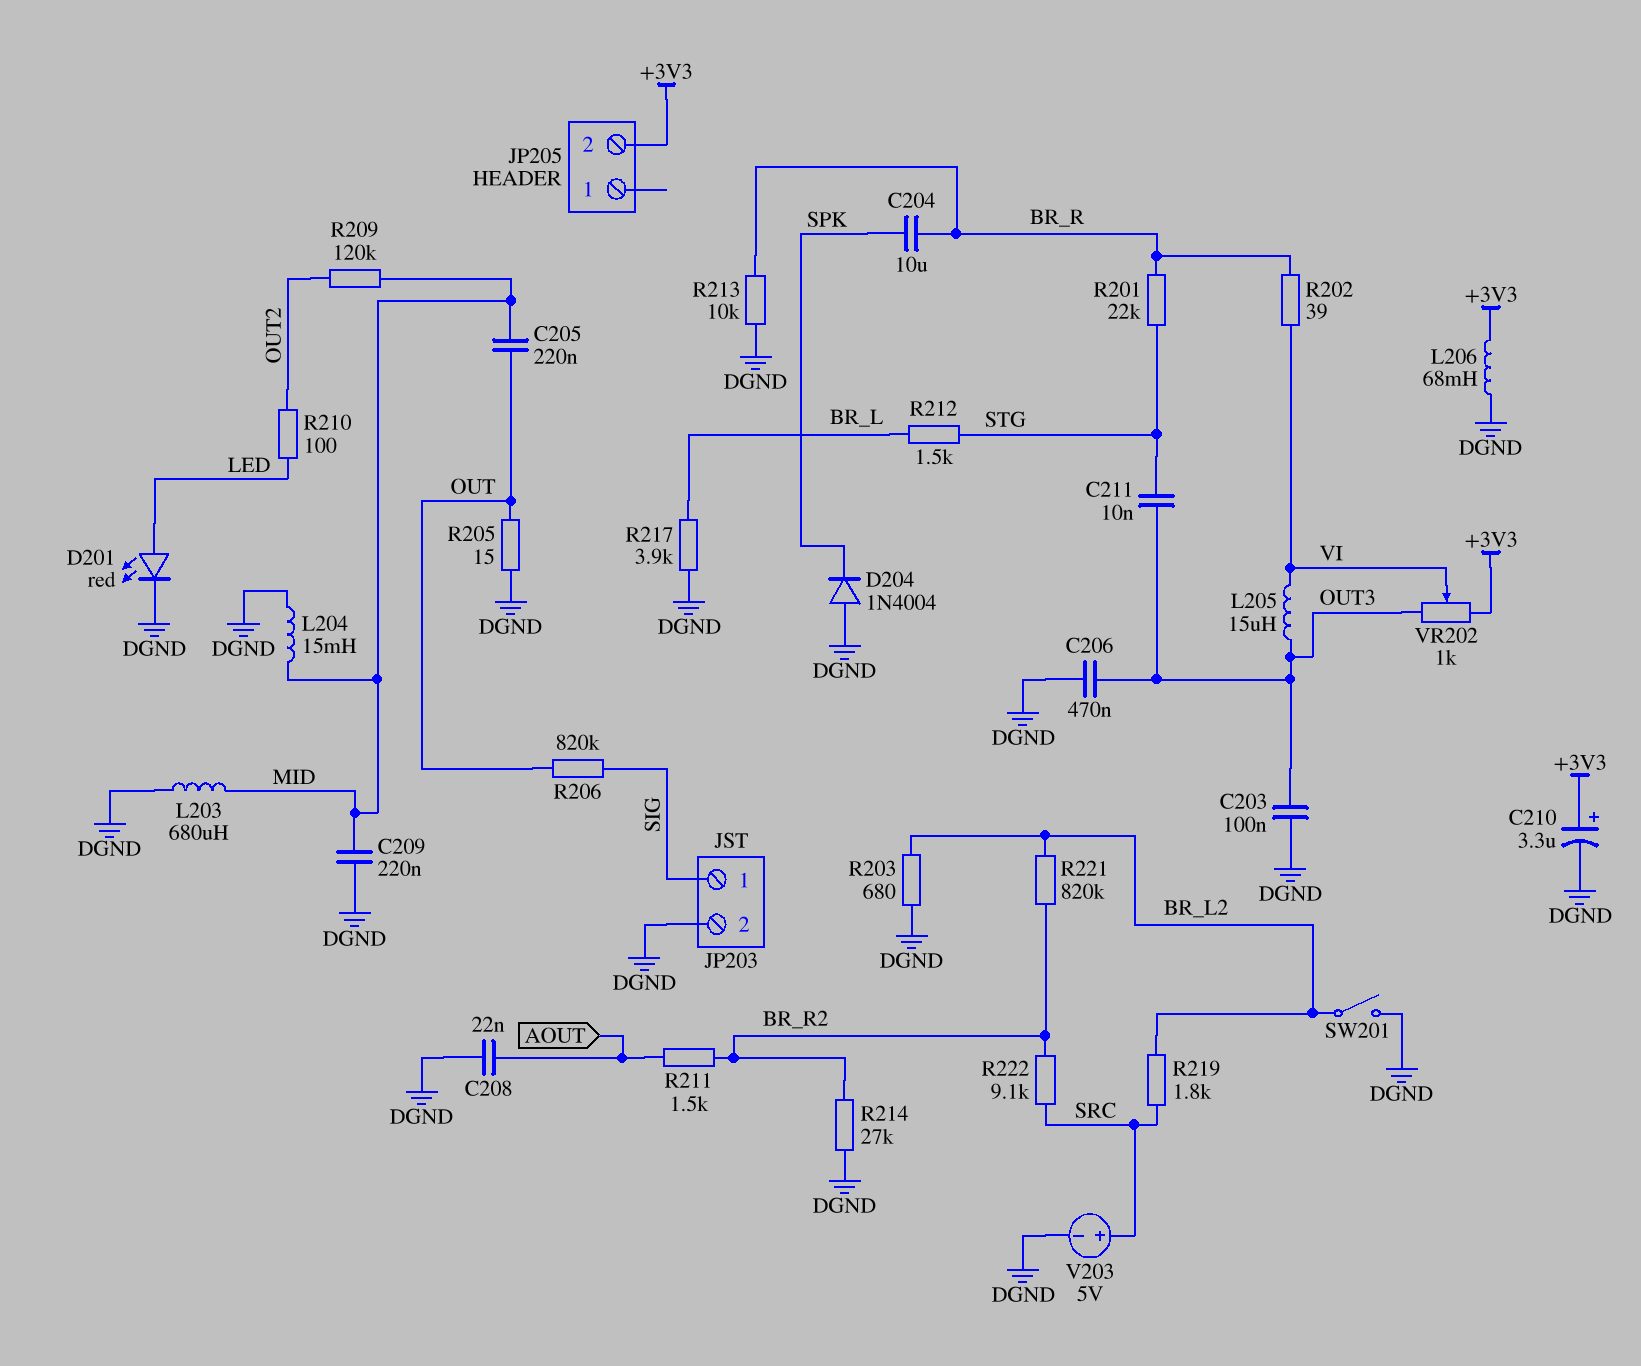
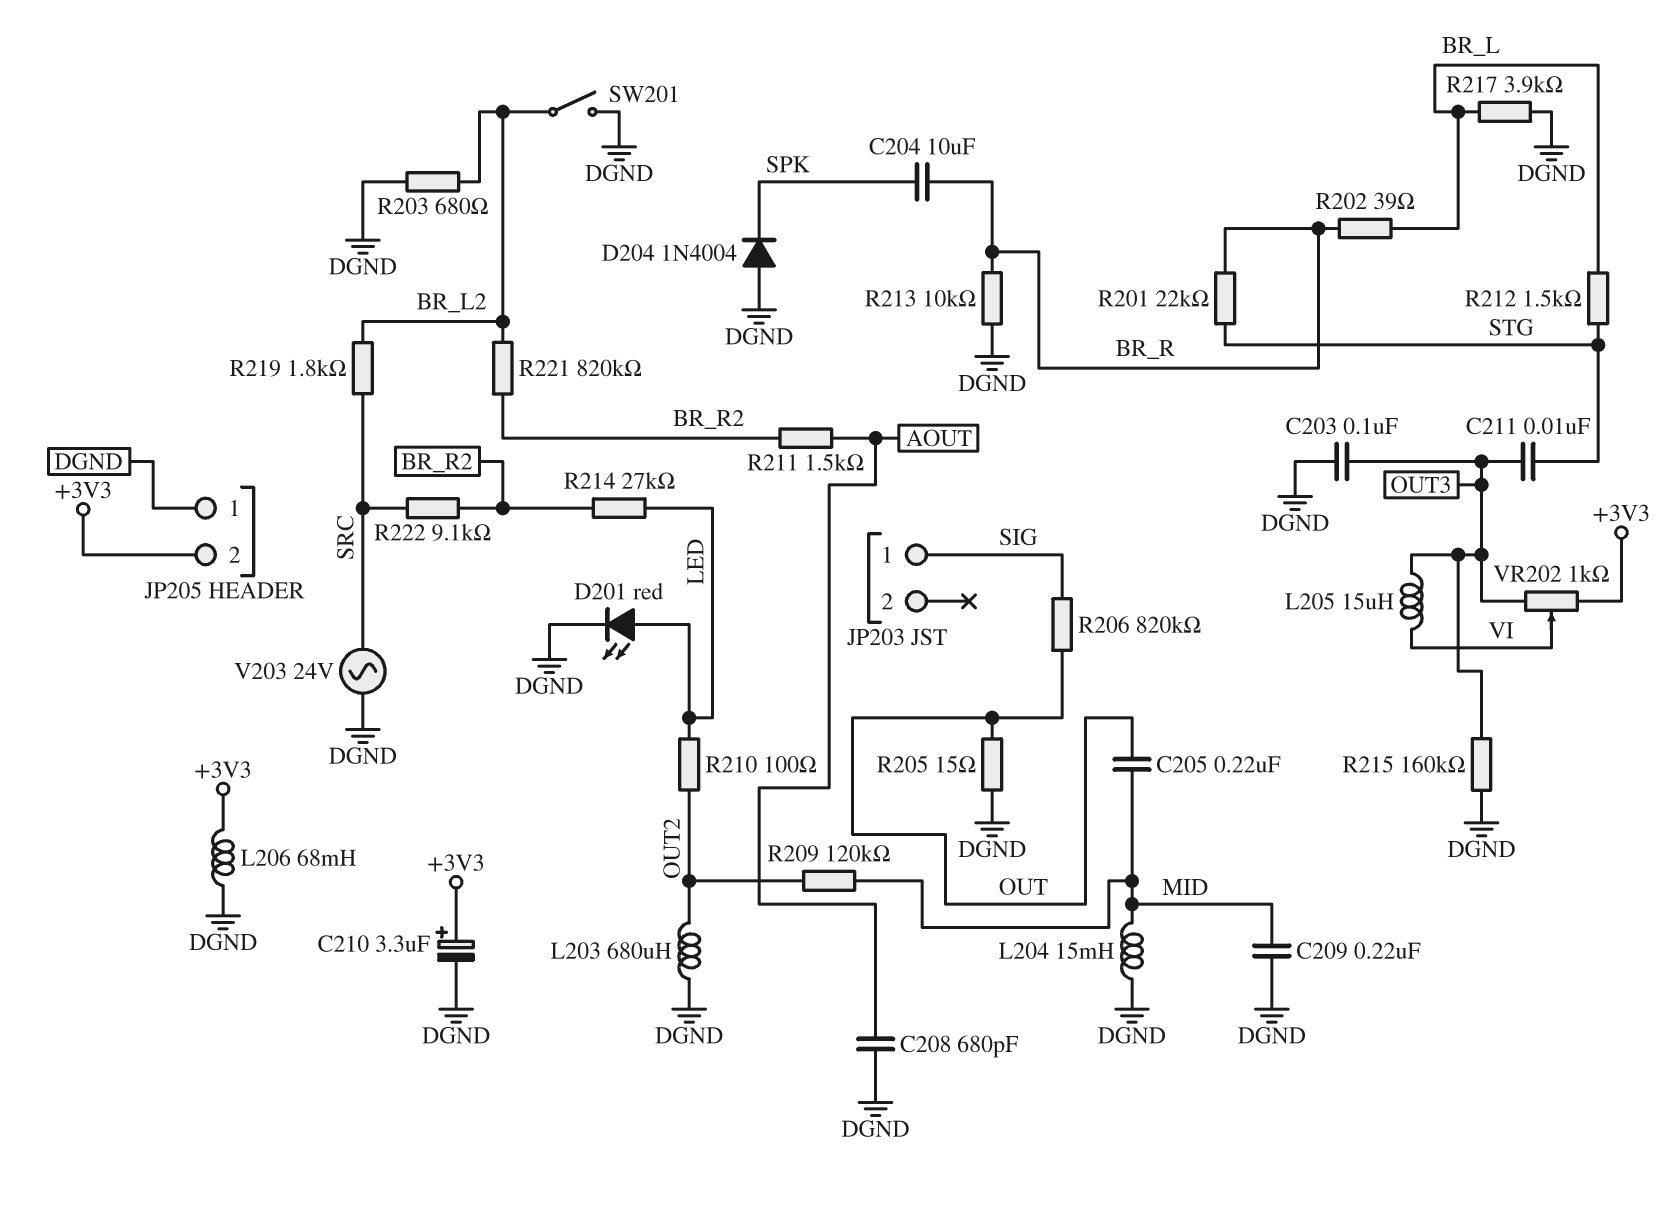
C206: 470nF (DGND, OUT3) -> none
C208: 22nF (AOUT, DGND) -> 680pF (AOUT, DGND)
JP203 pin 2: DGND -> none
JP205 pin 1: none -> DGND
L203: 680uH (DGND, MID) -> 680uH (DGND, OUT2)
R202: 39 (BR_R, VI) -> 39 (BR_L, BR_R)
R214: 27k (BR_R2, DGND) -> 27k (BR_R2, LED)
R215: none -> 160k (DGND, OUT3)
V203: 5V (plus SRC, minus DGND) -> AC 24V (DGND, SRC)

